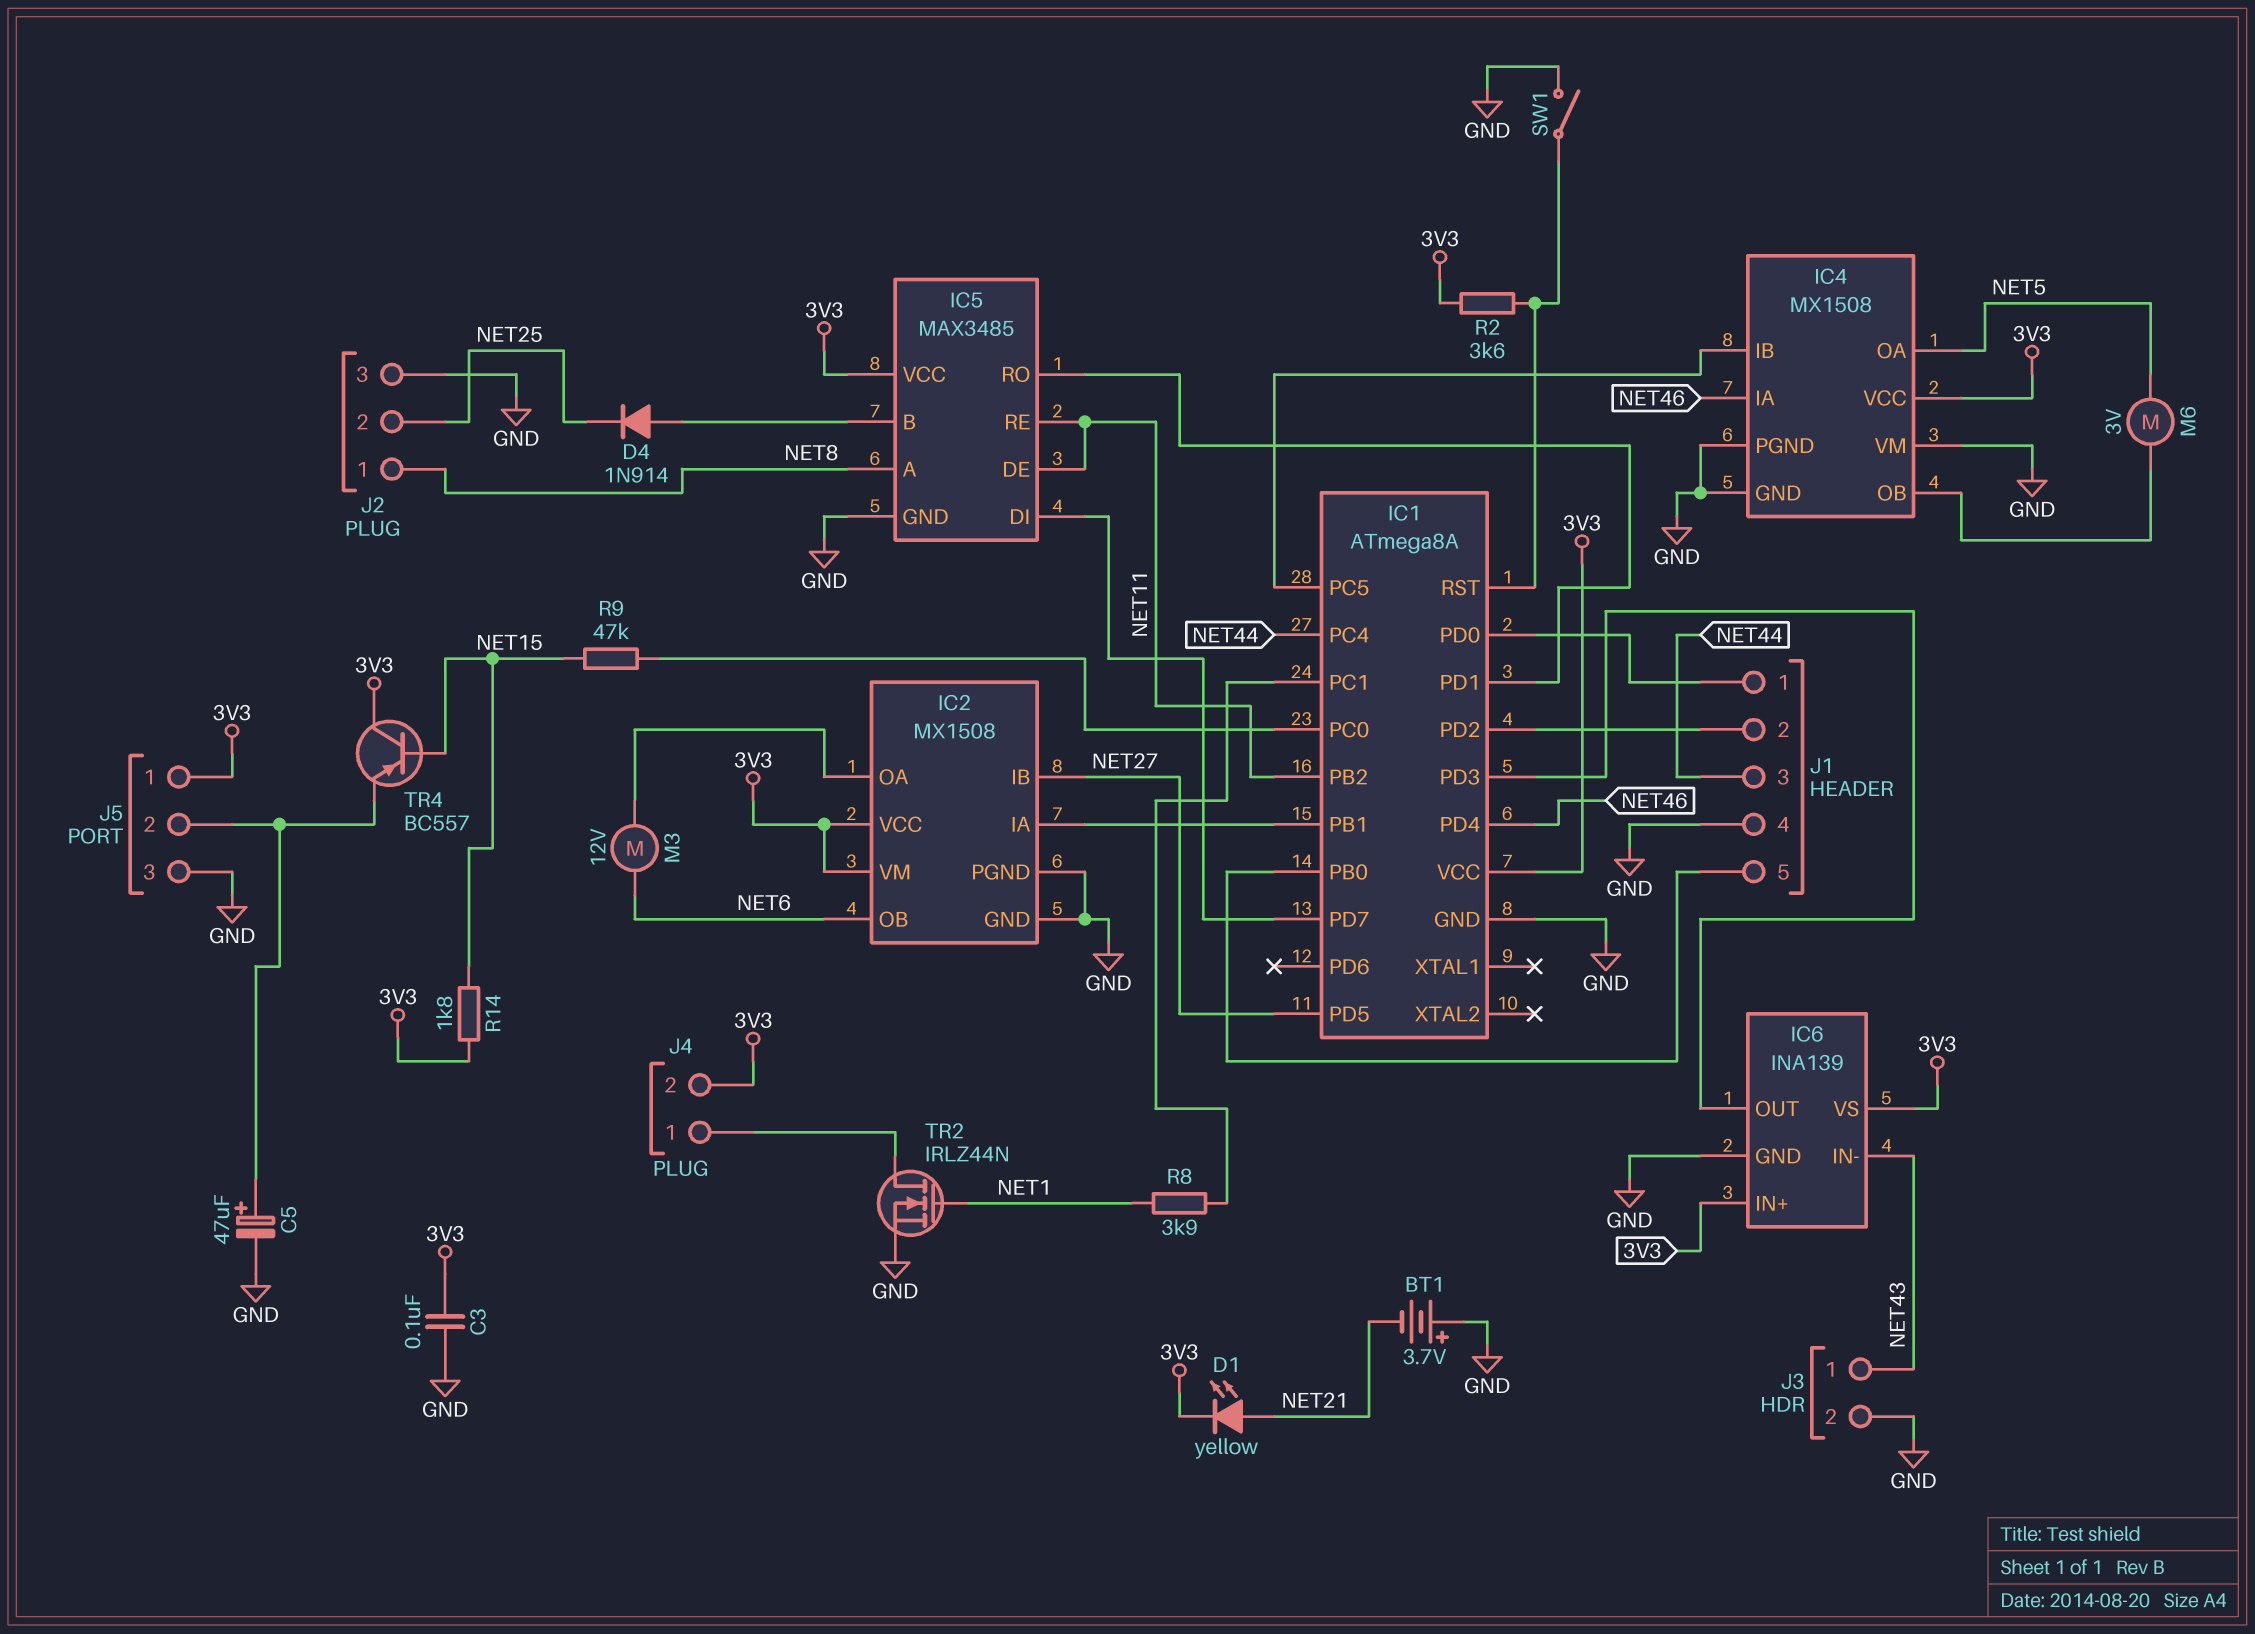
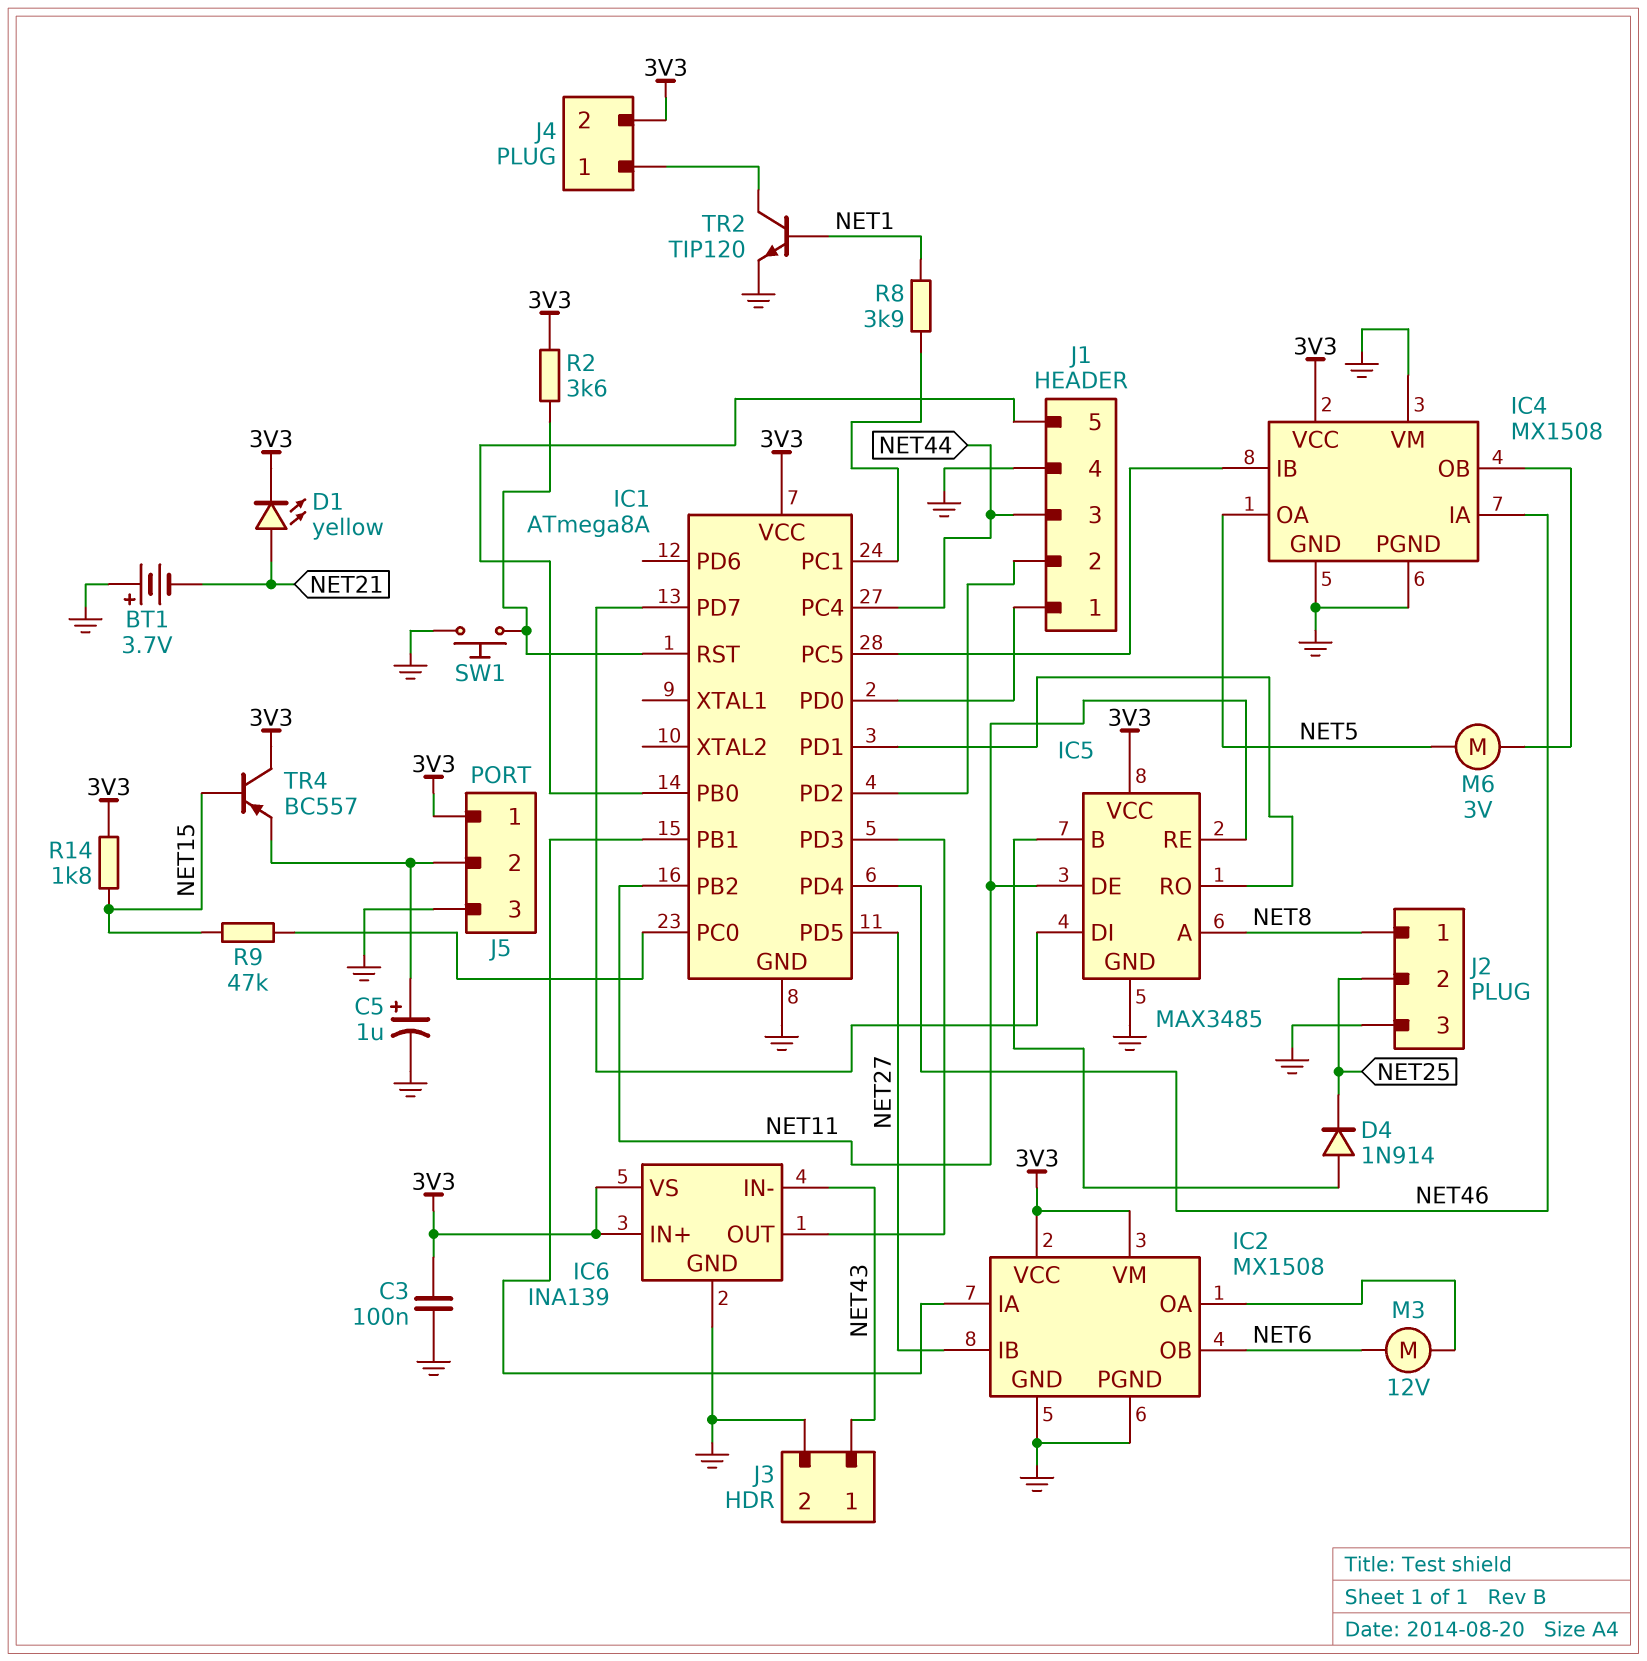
C5: 47uF (plus J5/2, minus GND) -> 1uF (plus J5/2, minus GND)
SW1: switch (GND, IC1/RST) -> button (GND, IC1/RST)
TR2: NMOS IRLZ44N (G NET1, D J4/1, S GND) -> NPN TIP120 (B NET1, C J4/1, E GND)

